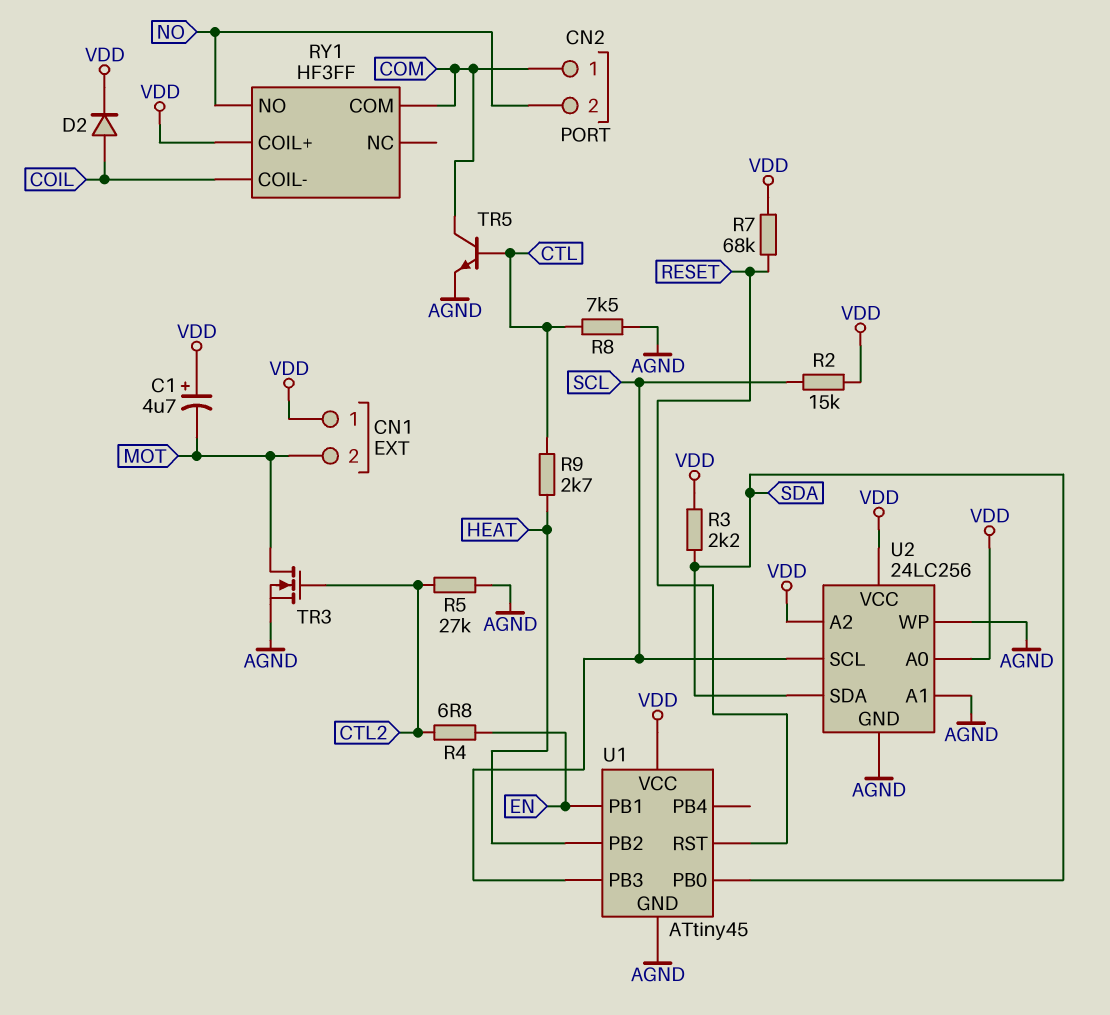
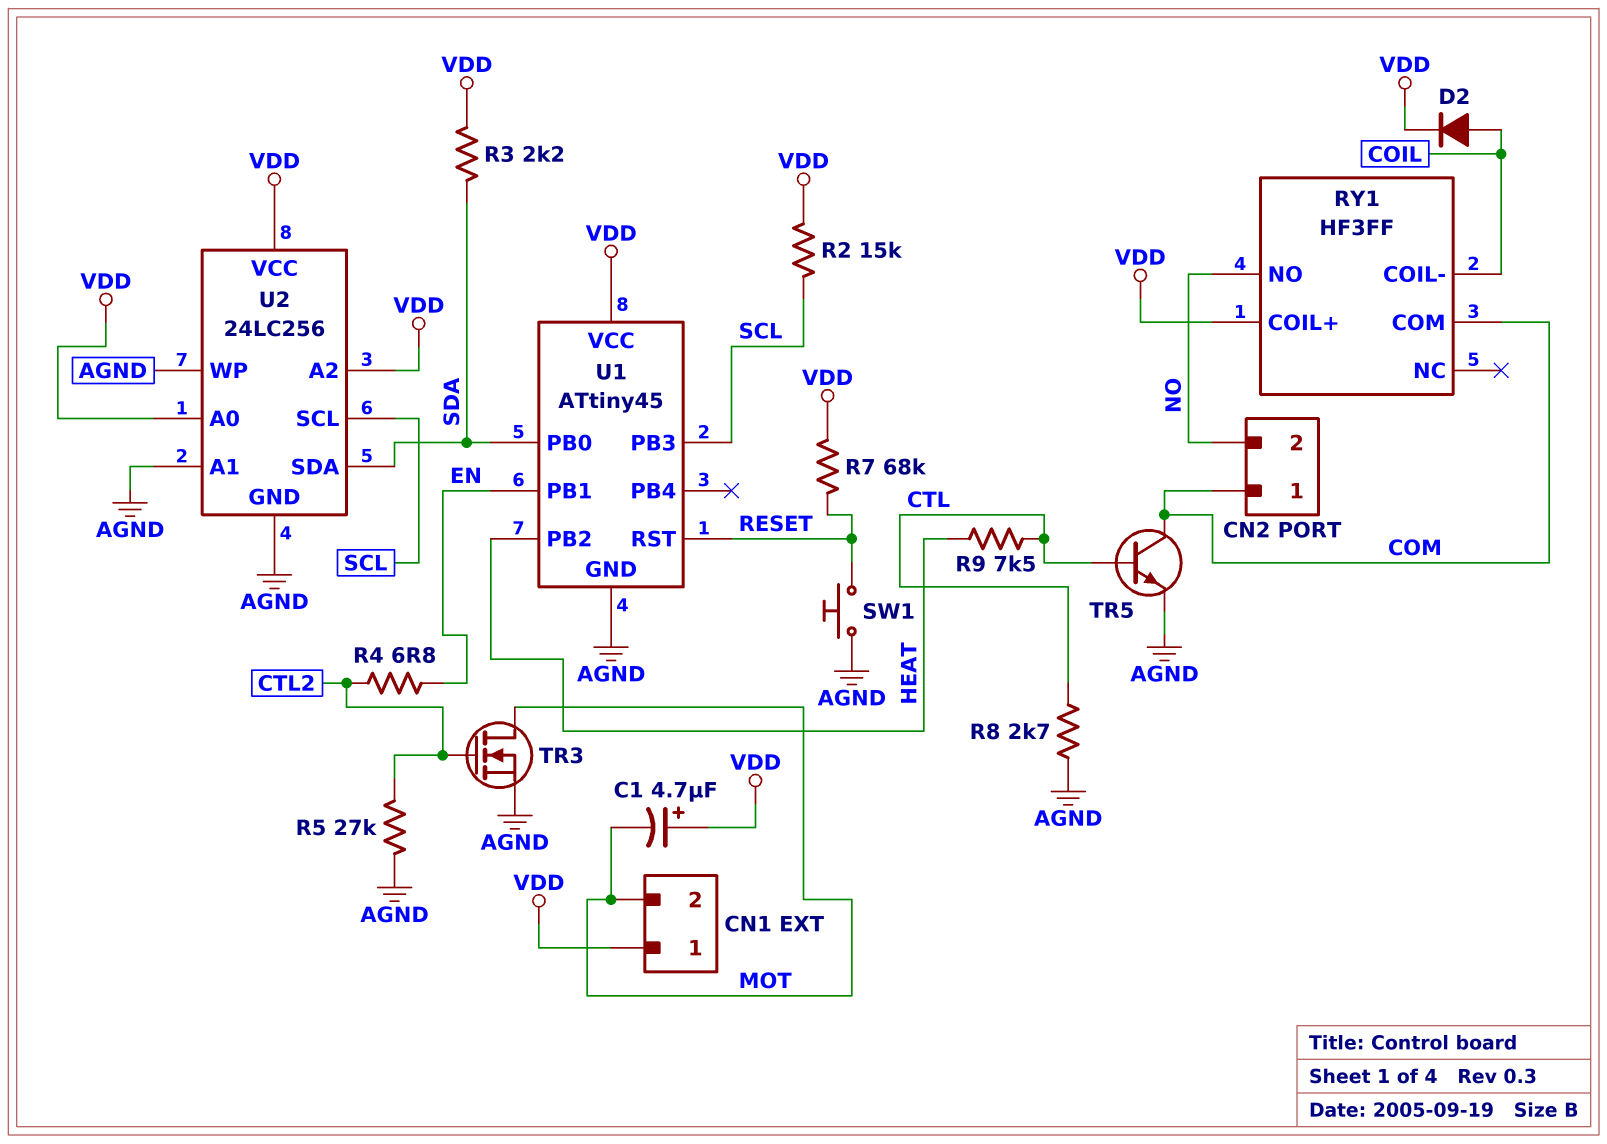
R8: 7.5k (AGND, CTL) -> 2.7k (AGND, CTL)
R9: 2.7k (CTL, HEAT) -> 7.5k (CTL, HEAT)
SW1: none -> button (AGND, RESET)

